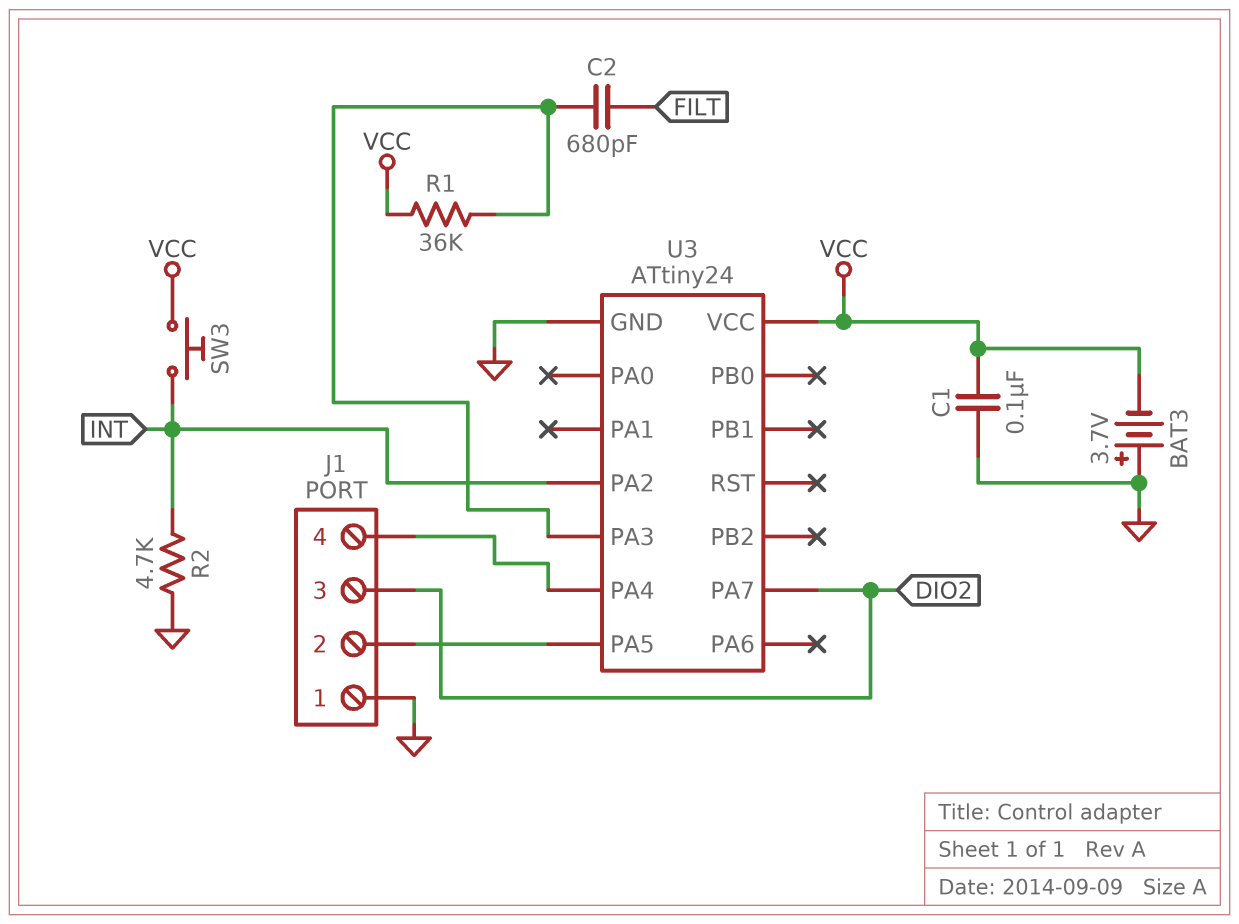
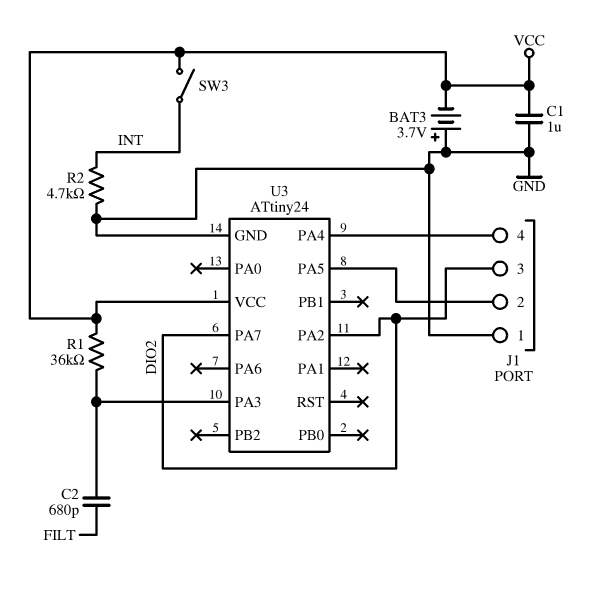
C1: 100nF (GND, VCC) -> 1uF (GND, VCC)
SW3: button (INT, VCC) -> switch (INT, VCC)
U3 pin PA2: INT -> DIO2

